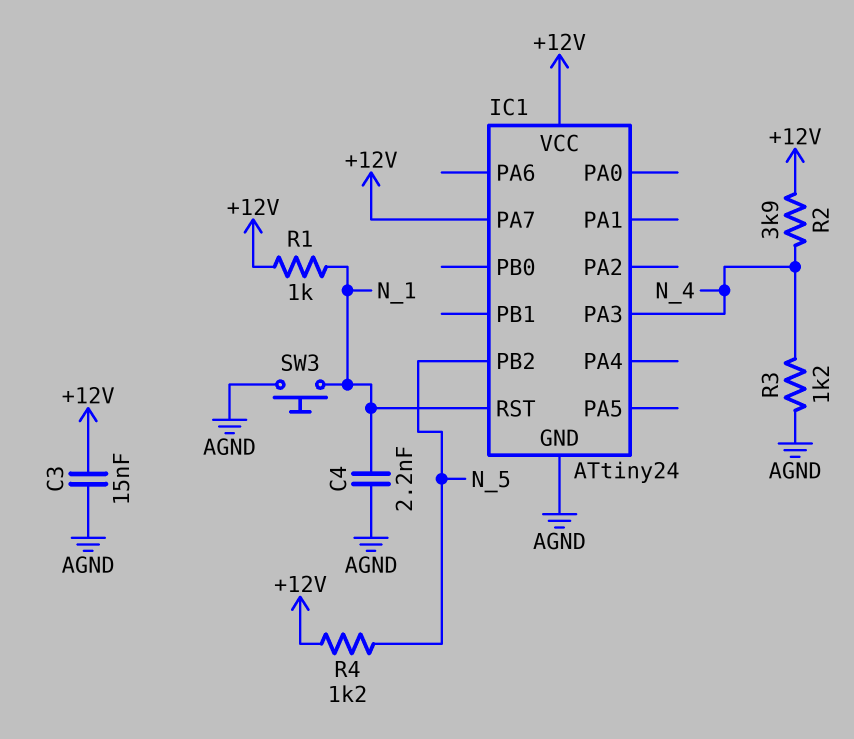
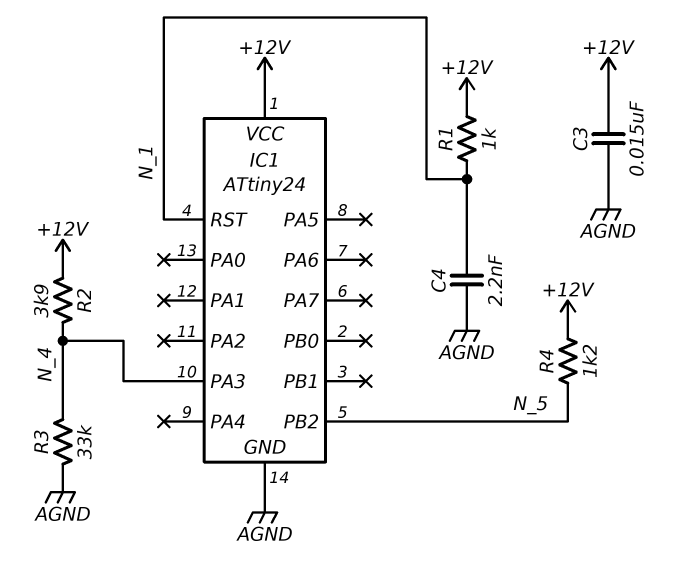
IC1 pin PA7: +12V -> none
R3: 1.2k (AGND, N_4) -> 33k (AGND, N_4)
SW3: button (AGND, N_1) -> none

